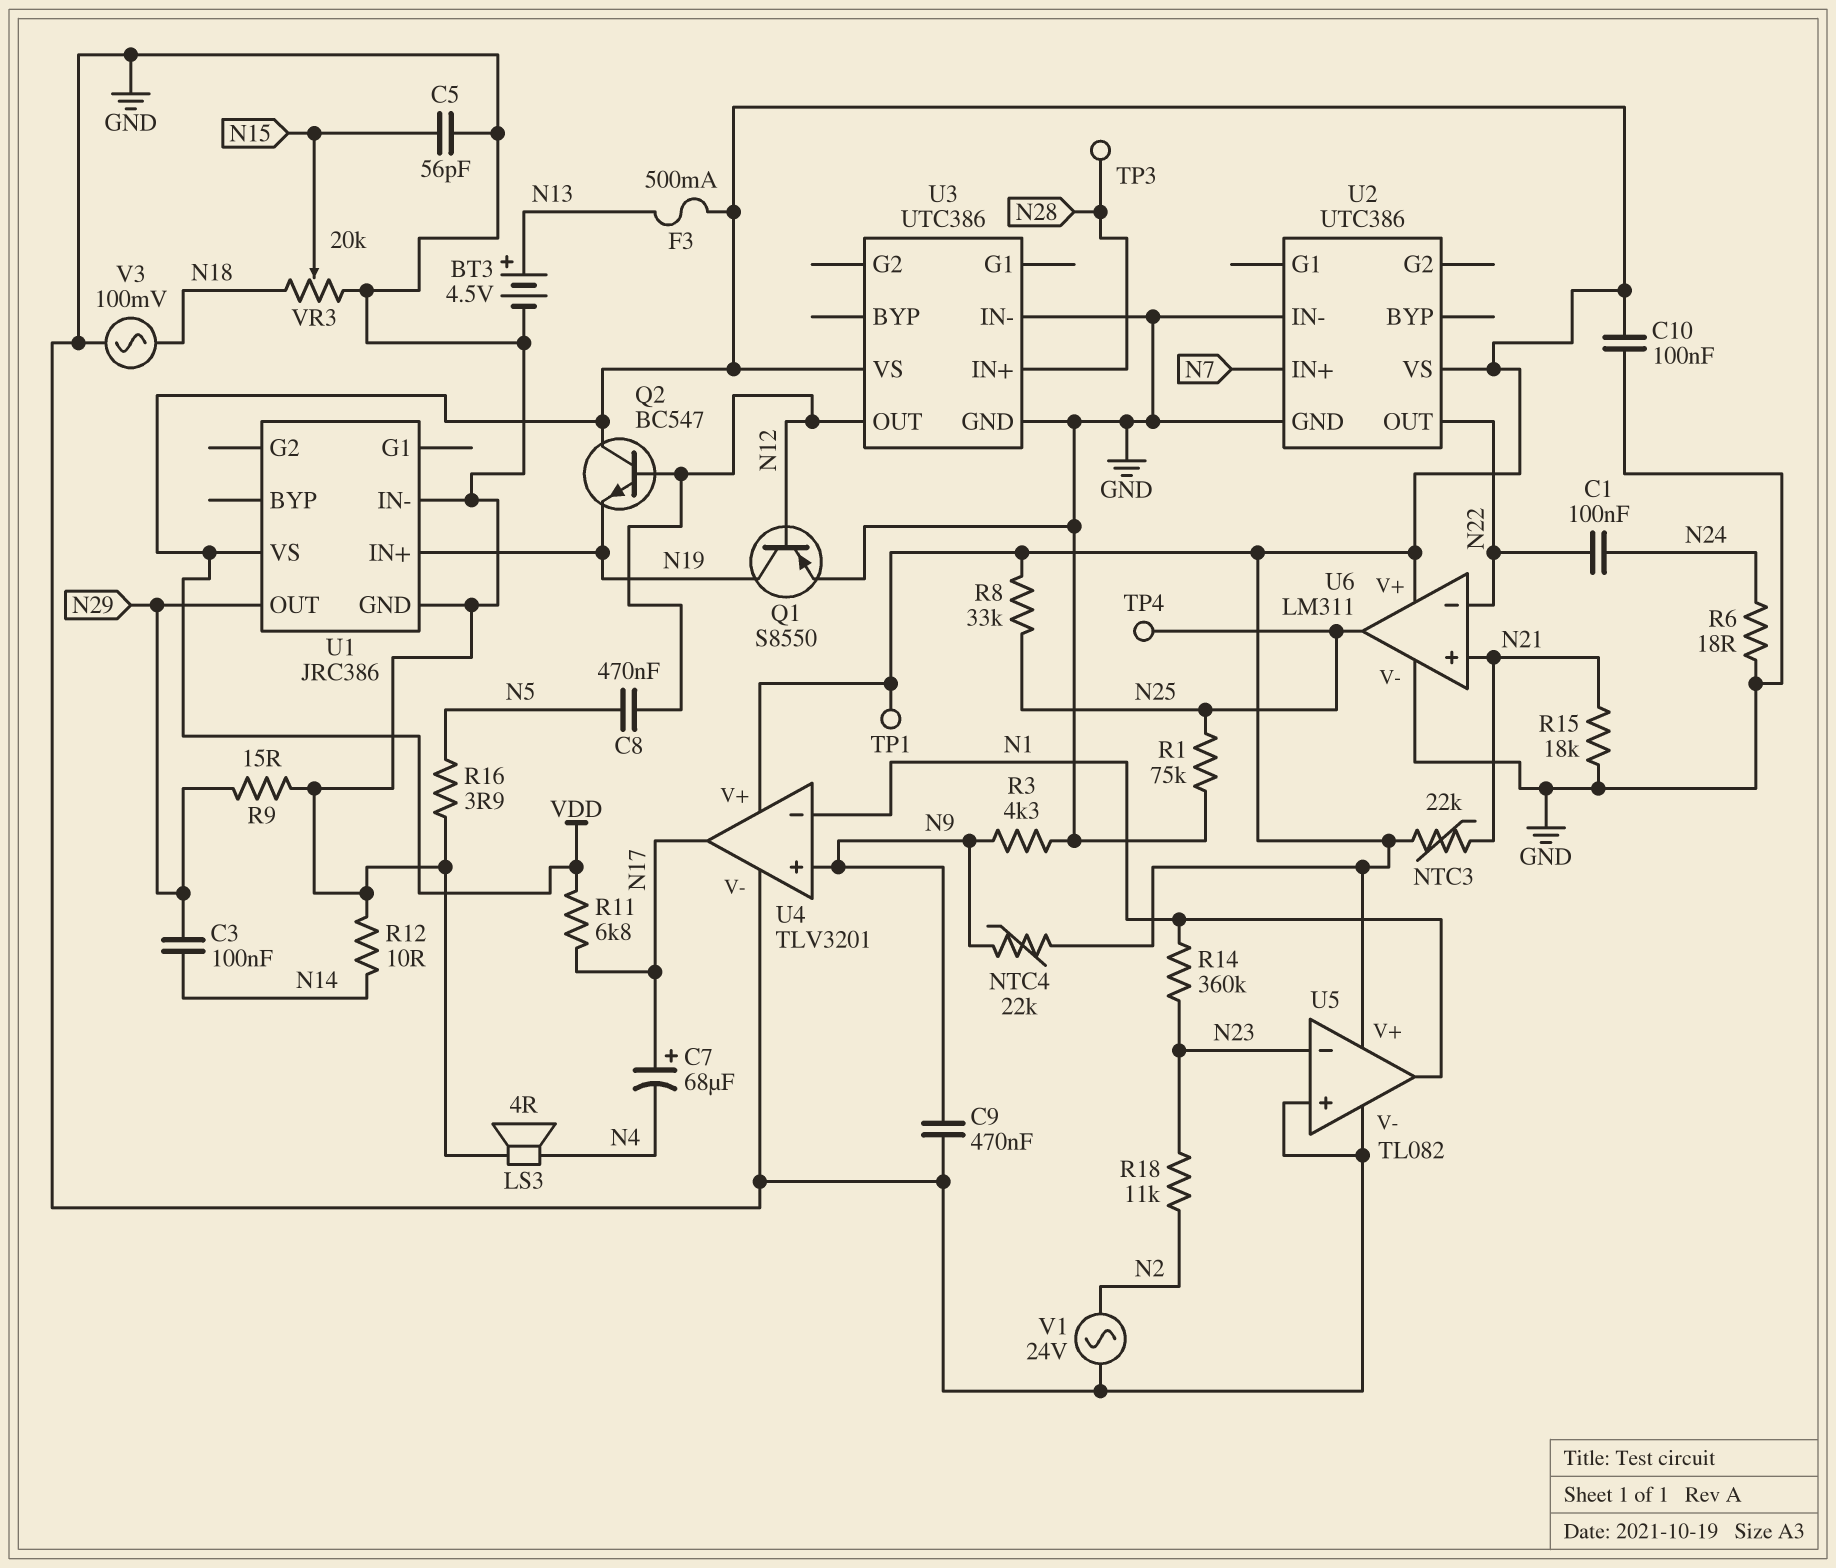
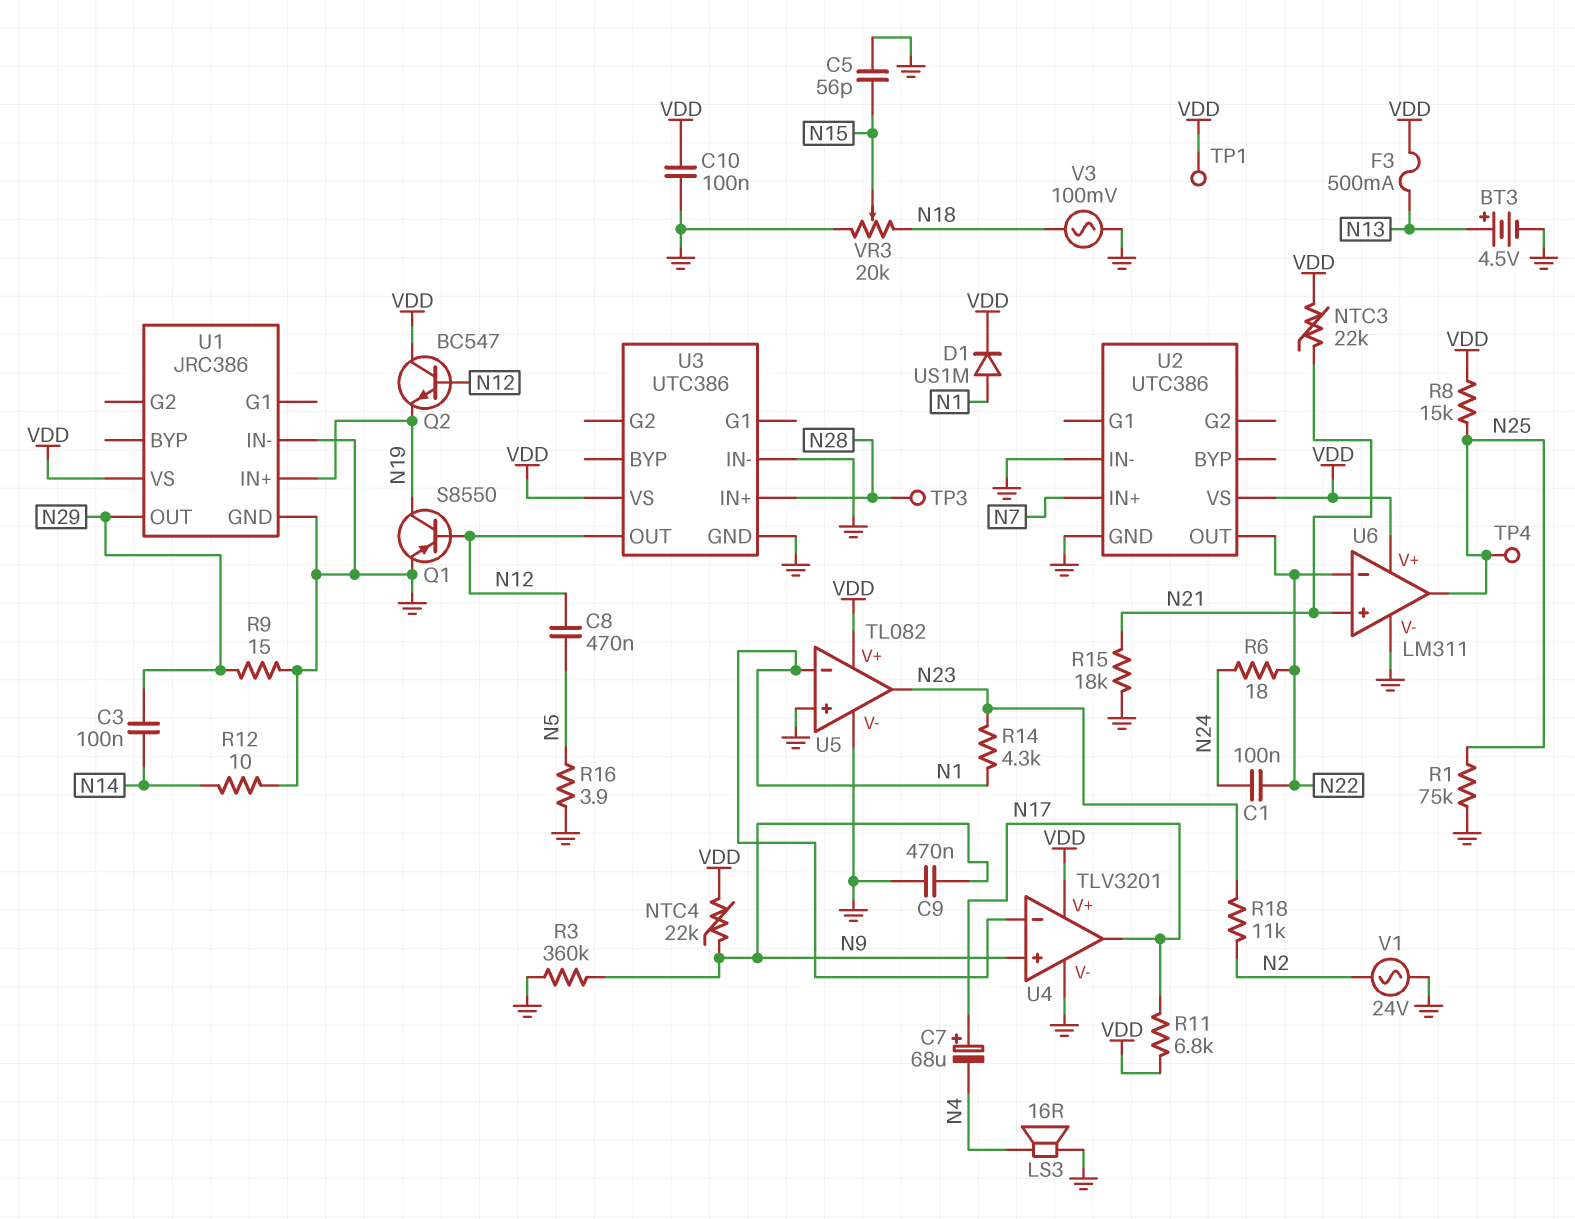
D1: none -> diode US1M (A N1, K VDD)
LS3: speaker 4R (GND, N4) -> speaker 16R (GND, N4)
R3: 4.3k (GND, N9) -> 360k (GND, N9)
R6: 18 (GND, N24) -> 18 (N22, N24)
R8: 33k (N25, VDD) -> 15k (N25, VDD)
R14: 360k (N1, N23) -> 4.3k (N1, N23)
U5 pin in-: N23 -> N1
U5 pin out: N1 -> N23

